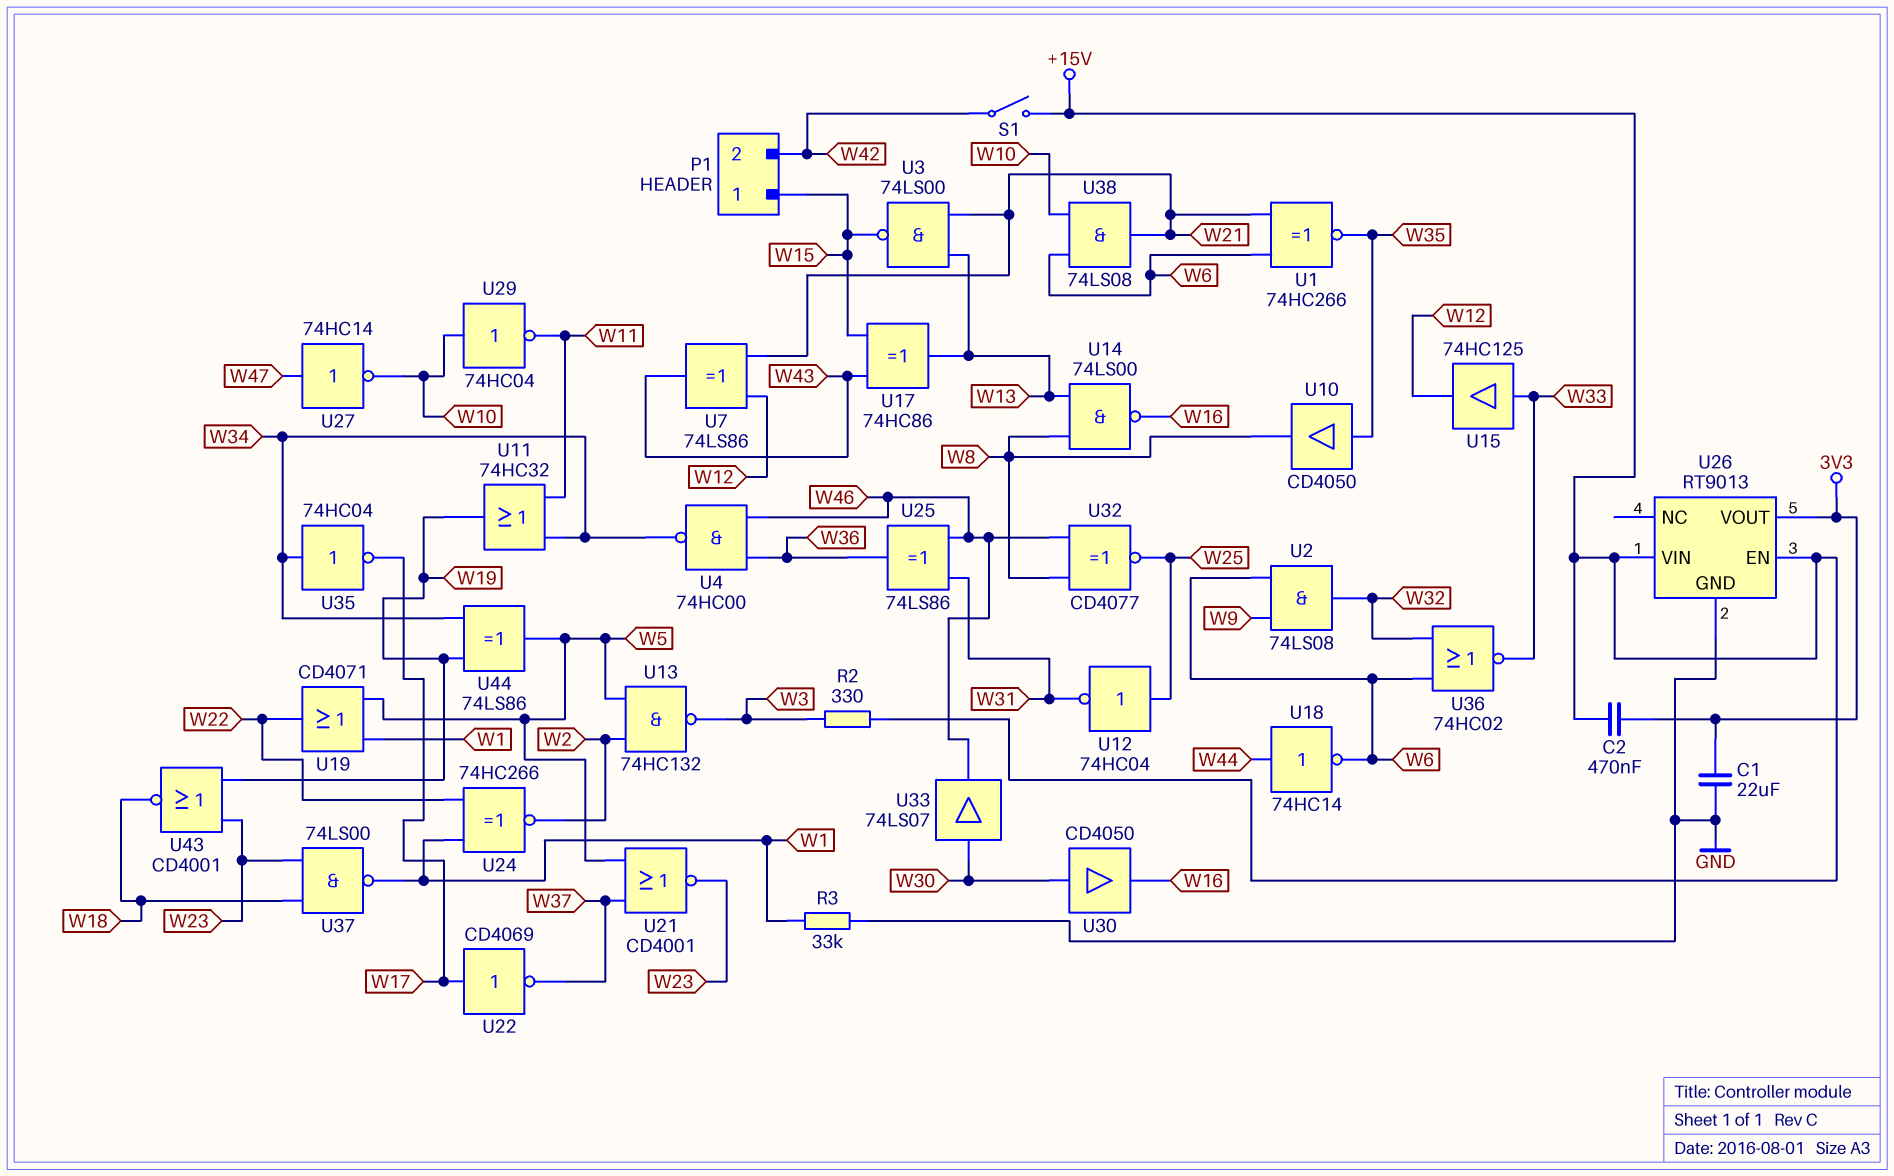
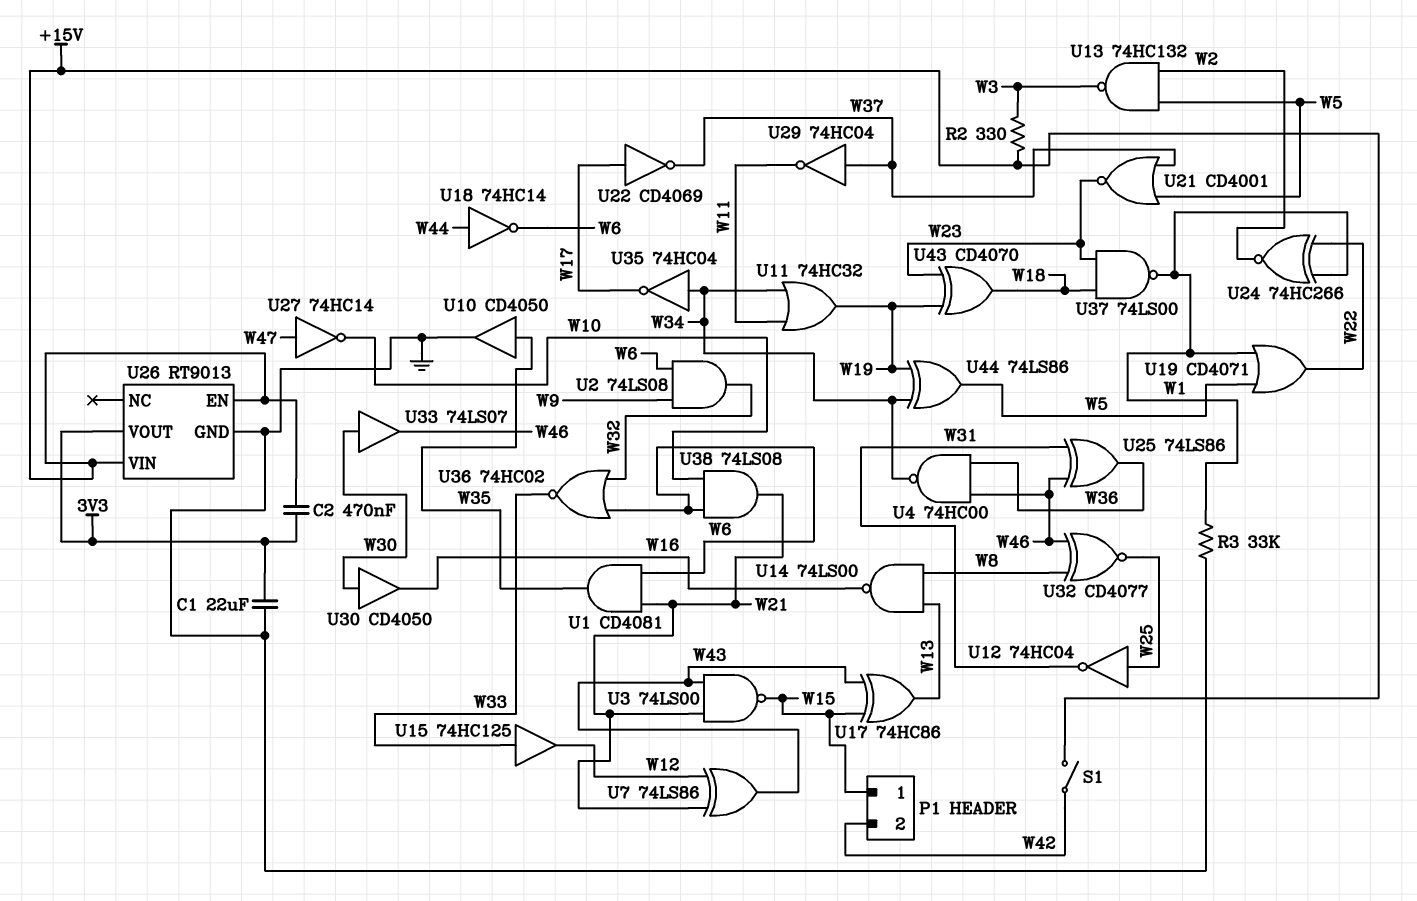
U1: XNOR 74HC266 (in W6, in W21, out W35) -> AND CD4081 (in W6, in W21, out W35)
U3: NAND 74LS00 (in W13, in W21, out W15) -> NAND 74LS00 (in W21, in W43, out W15)
U10: buffer CD4050 (in W35, out W8) -> buffer CD4050 (in W35, out GND)
U29: NOT 74HC04 (in W10, out W11) -> NOT 74HC04 (in W37, out W11)
U43: NOR CD4001 (in W19, in W23, out W18) -> XOR CD4070 (in W19, in W23, out W18)

